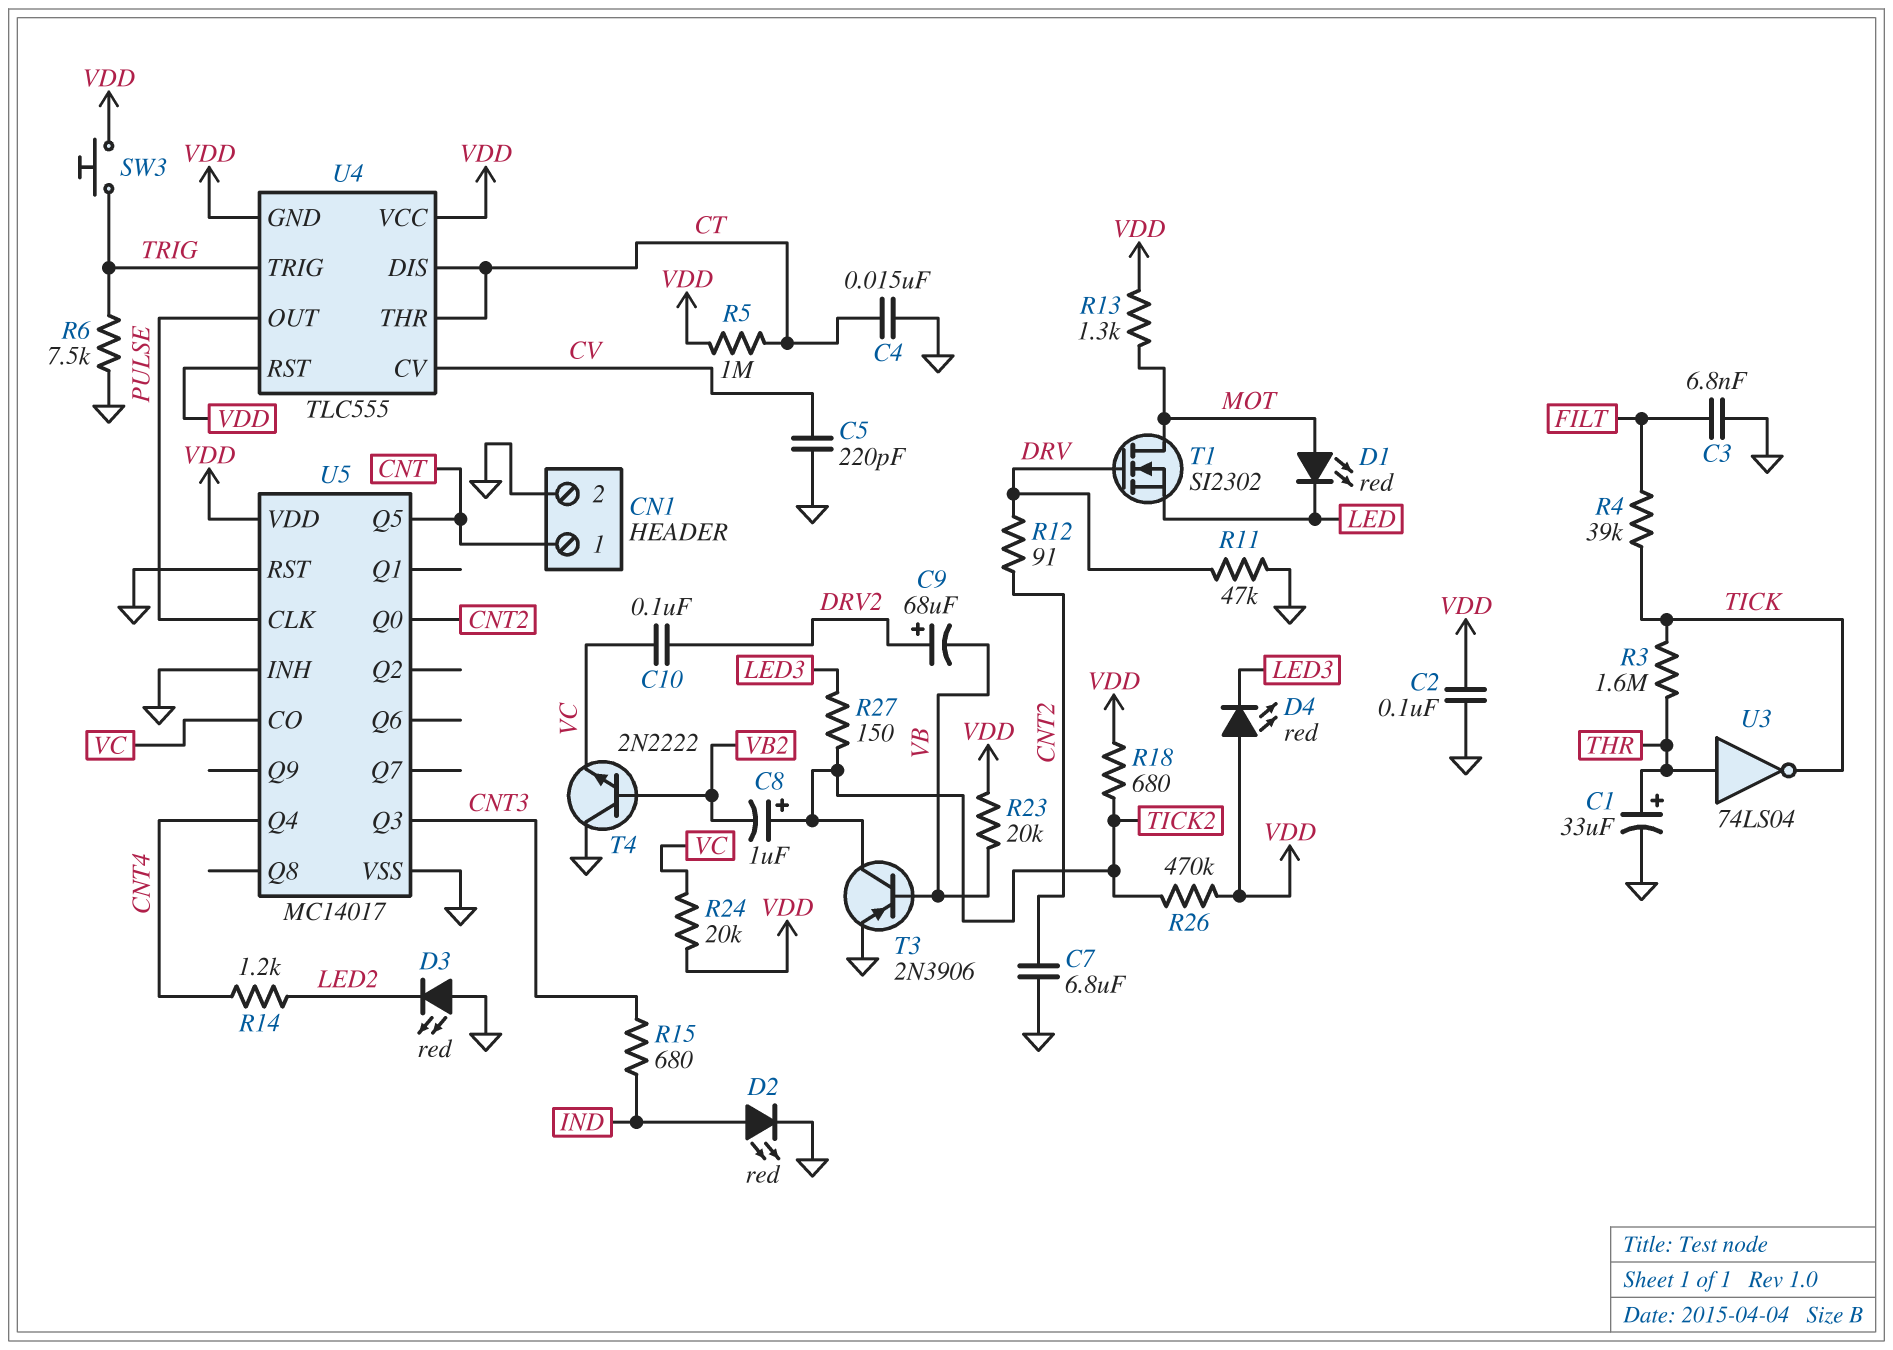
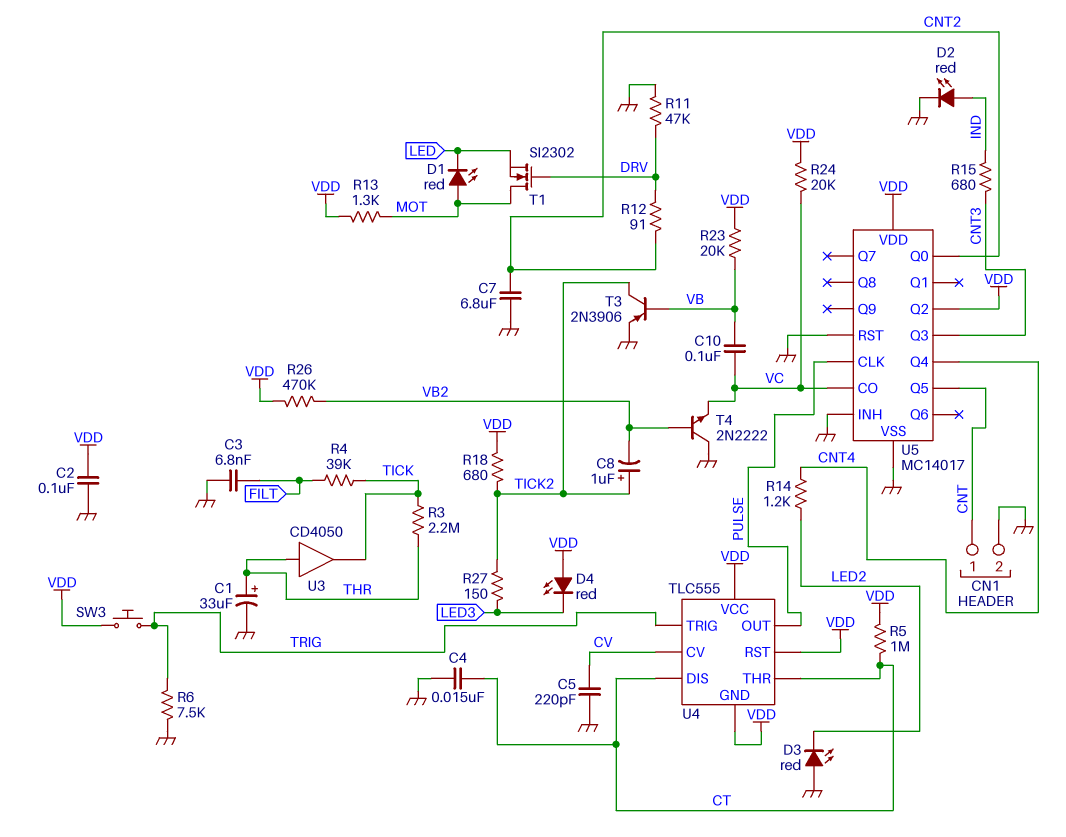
C9: 68uF (plus DRV2, minus VB) -> none
C10: 100nF (DRV2, VC) -> 100nF (VB, VC)
R3: 1.6M (THR, TICK) -> 2.2M (THR, TICK)
R26: 470k (TICK2, VDD) -> 470k (VB2, VDD)
U3: NOT 74LS04 (in THR, out TICK) -> buffer CD4050 (in THR, out TICK)
U5 pin Q2: none -> VDD

